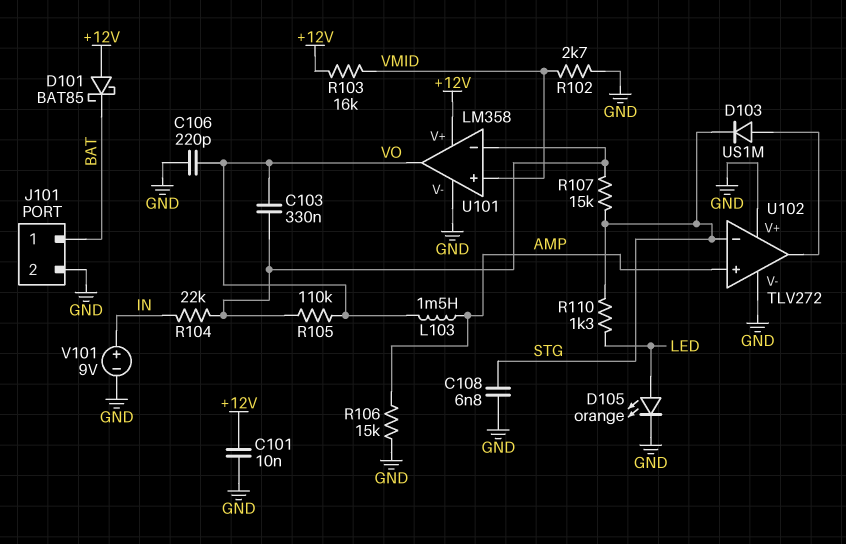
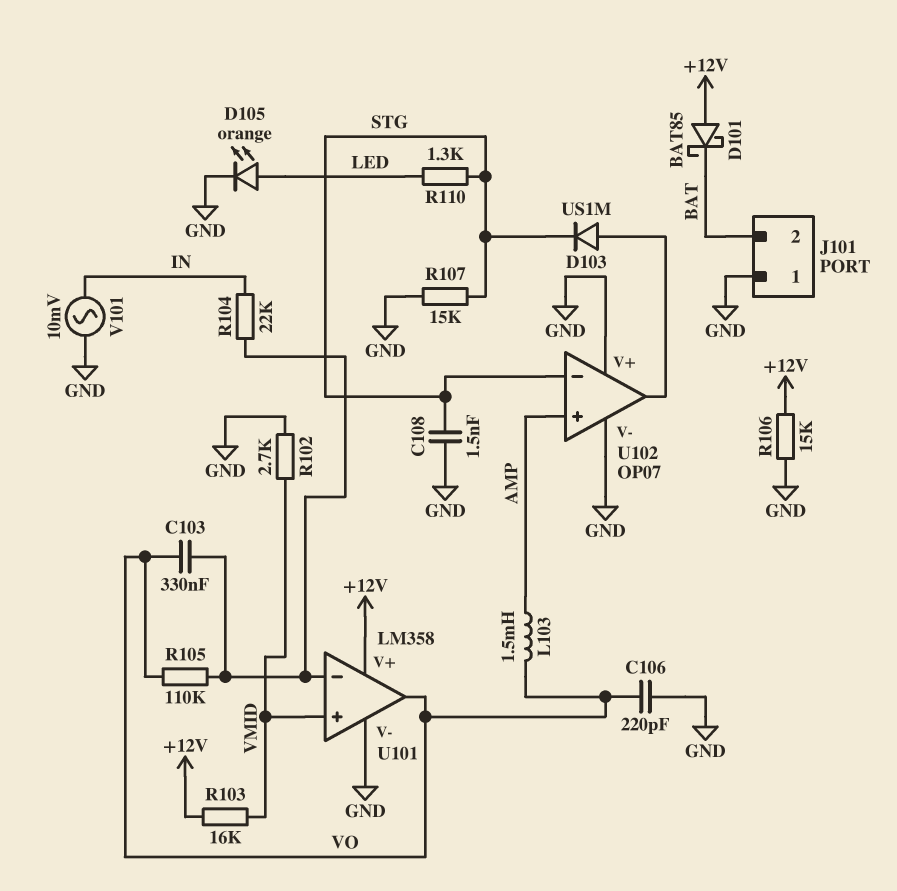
C101: 10nF (+12V, GND) -> none
C108: 6.8nF (GND, STG) -> 1.5nF (GND, STG)
J101 pin 1: BAT -> GND
J101 pin 2: GND -> BAT
R106: 15k (AMP, GND) -> 15k (+12V, GND)
R107: 15k (STG, U101/in-) -> 15k (GND, STG)
U102: TLV272 -> OP07
V101: 9V (plus IN, minus GND) -> AC 10mV (GND, IN)

